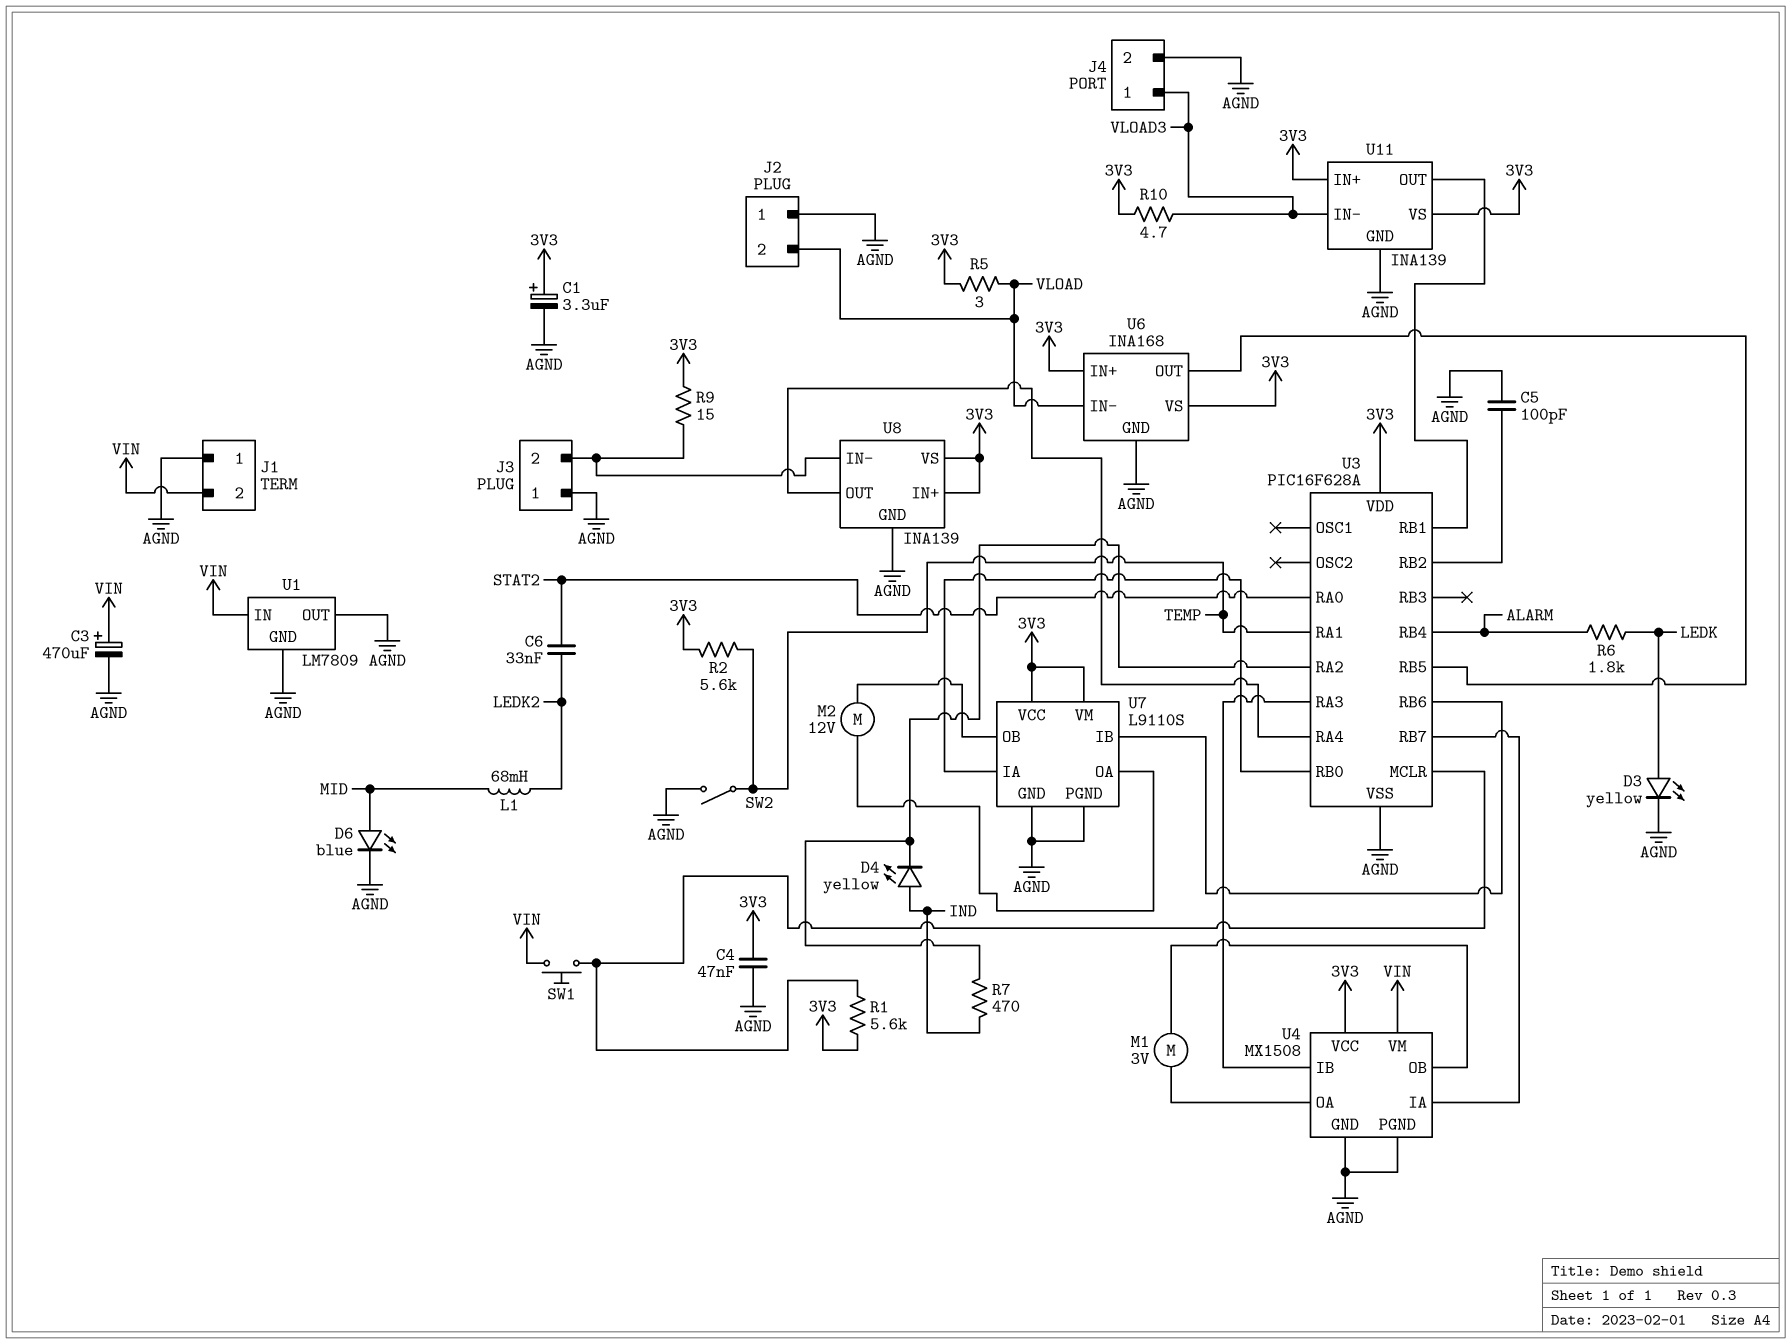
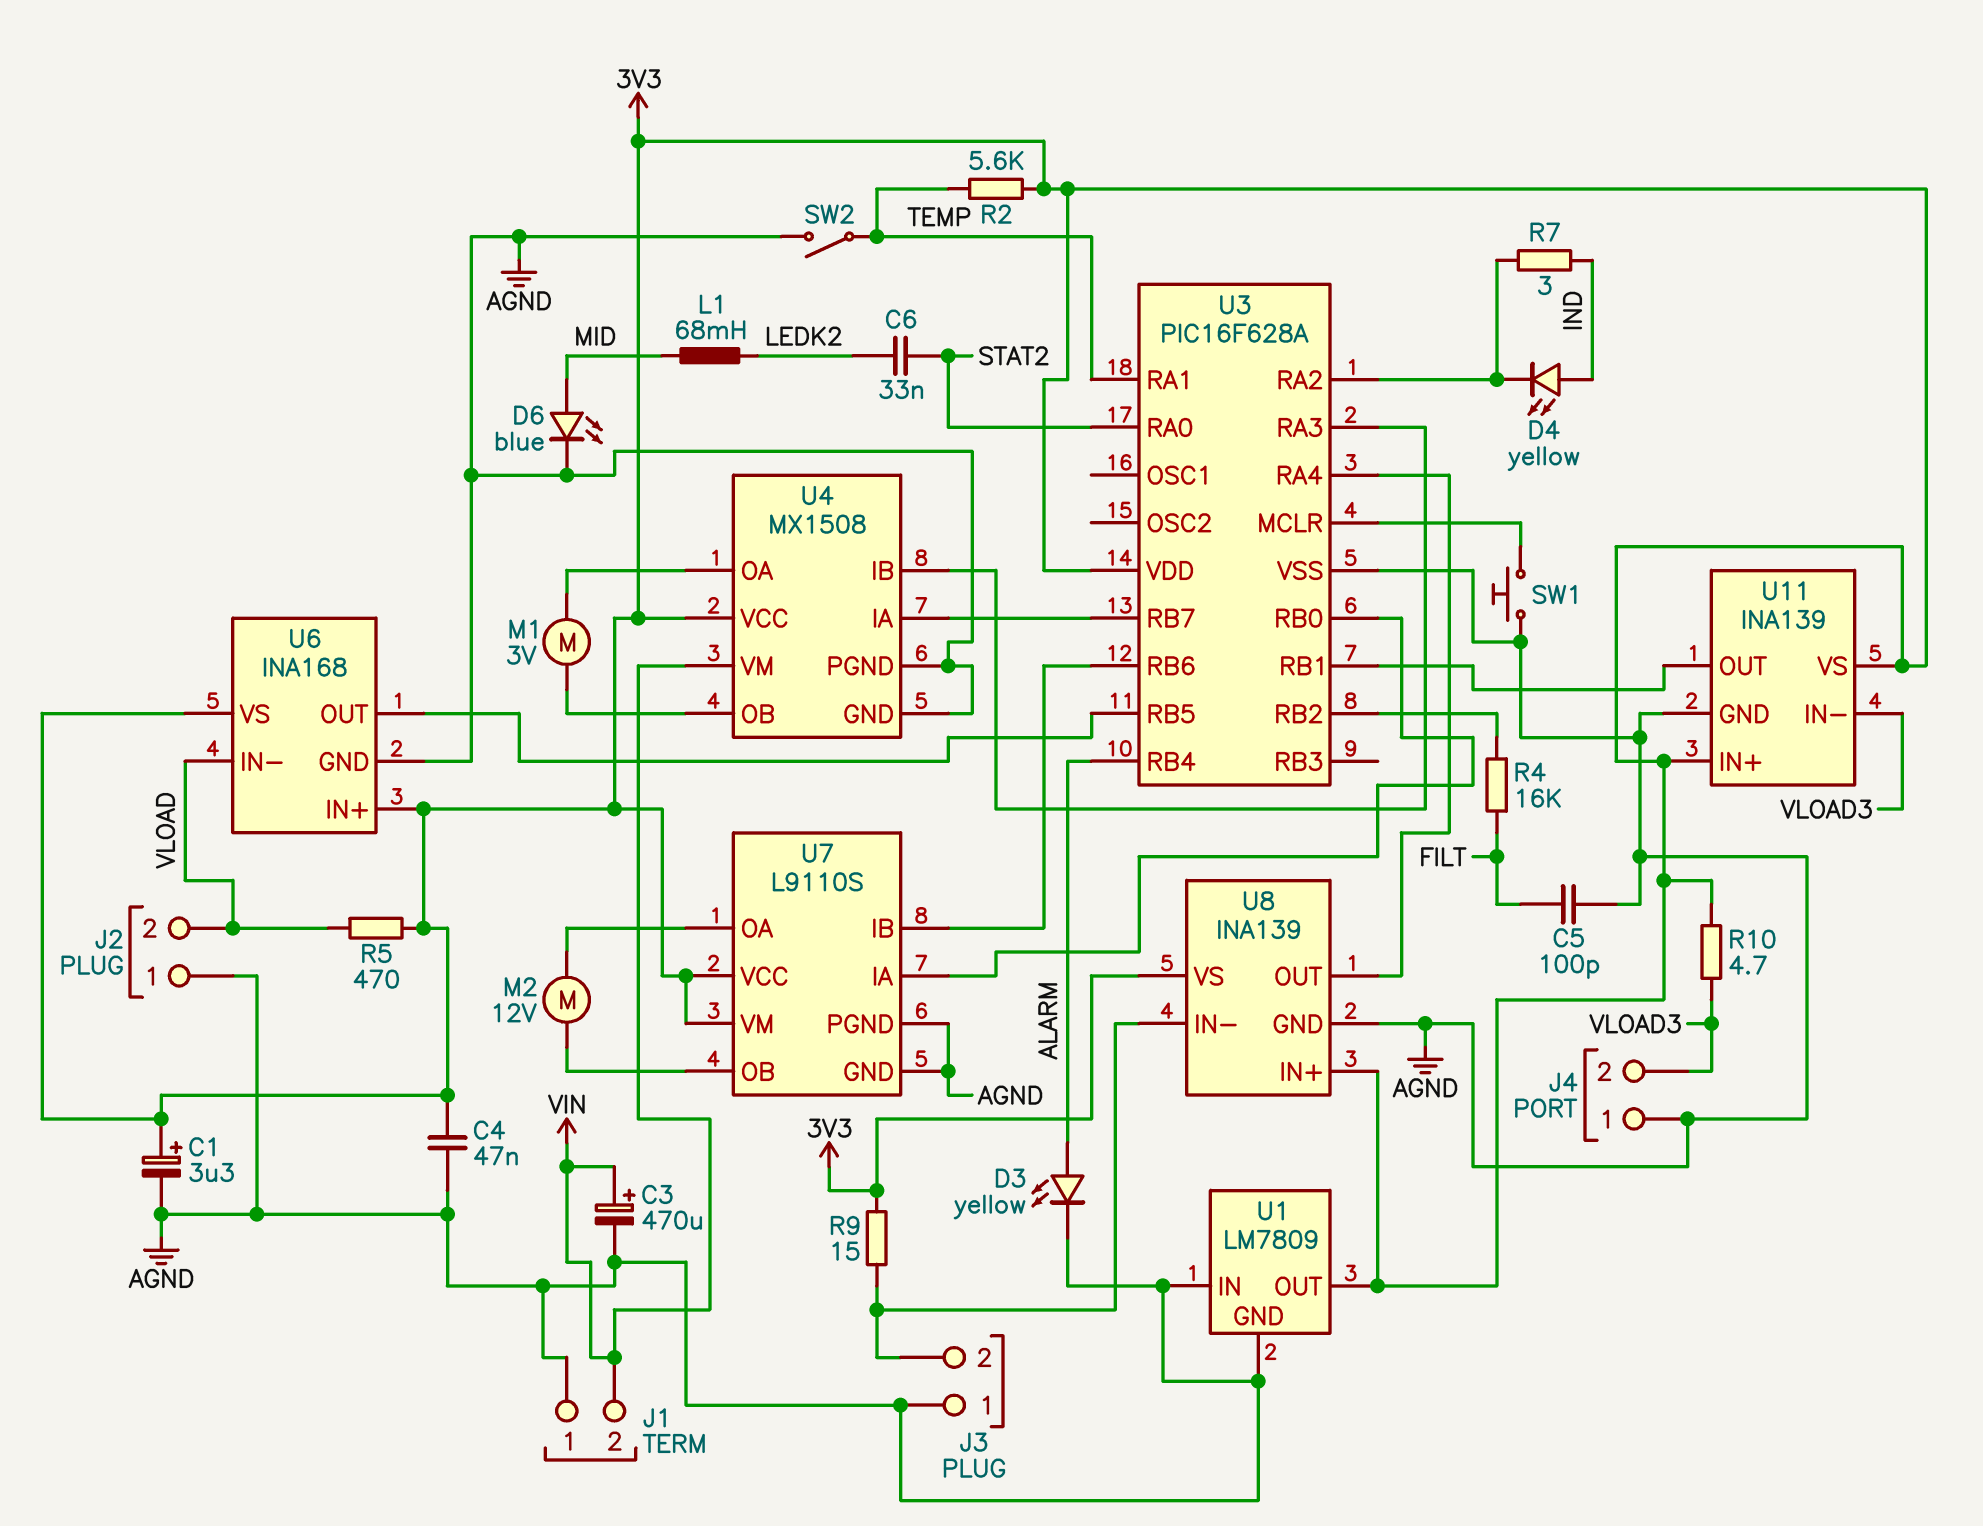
C5: 100pF (AGND, U3/RB2) -> 100pF (AGND, FILT)
D3: LED yellow (A LEDK, K AGND) -> LED yellow (A ALARM, K AGND)
J4 pin 1: VLOAD3 -> AGND
J4 pin 2: AGND -> VLOAD3
R1: 5.6k (3V3, U3/MCLR) -> none
R4: none -> 16k (FILT, U3/RB2)
R5: 3 (3V3, VLOAD) -> 470 (3V3, VLOAD)
R6: 1.8k (ALARM, LEDK) -> none
R7: 470 (IND, U3/RA2) -> 3 (IND, U3/RA2)
SW1: button (U3/MCLR, VIN) -> button (AGND, U3/MCLR)
U1 pin IN: VIN -> AGND
U1 pin OUT: AGND -> 3V3

